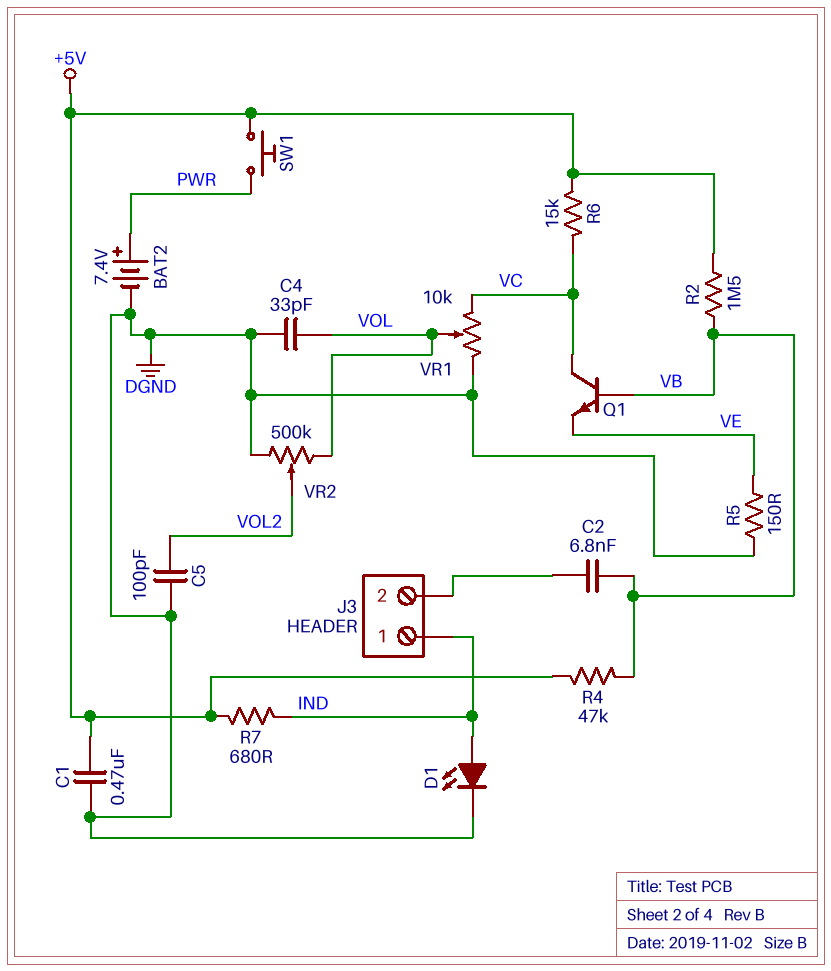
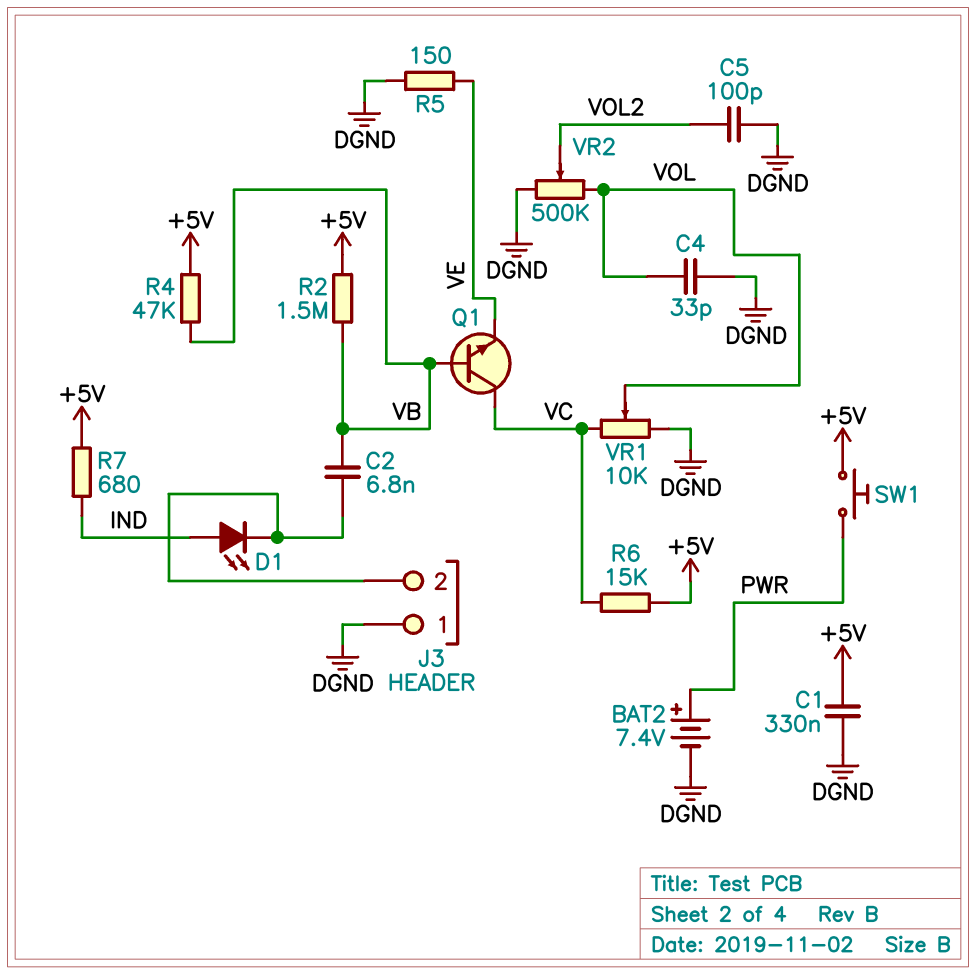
C1: 470nF (+5V, DGND) -> 330nF (+5V, DGND)
D1: LED (A IND, K DGND) -> LED (A IND, K J3/2)
J3 pin 1: IND -> DGND

